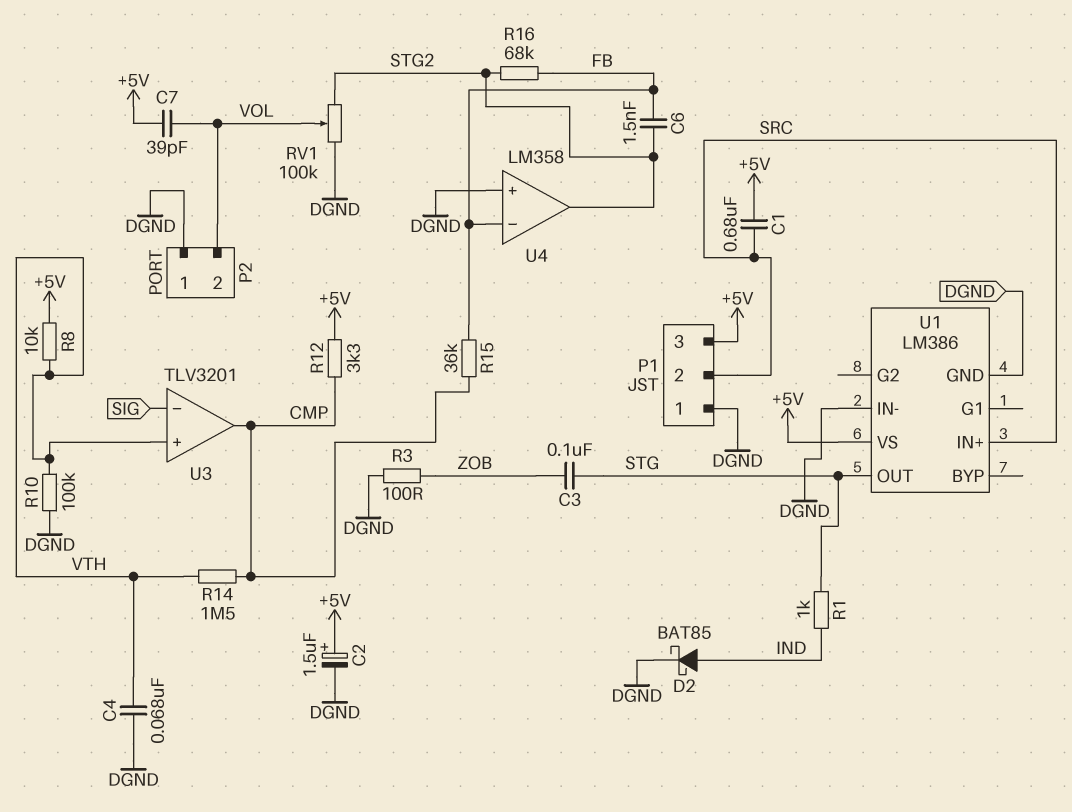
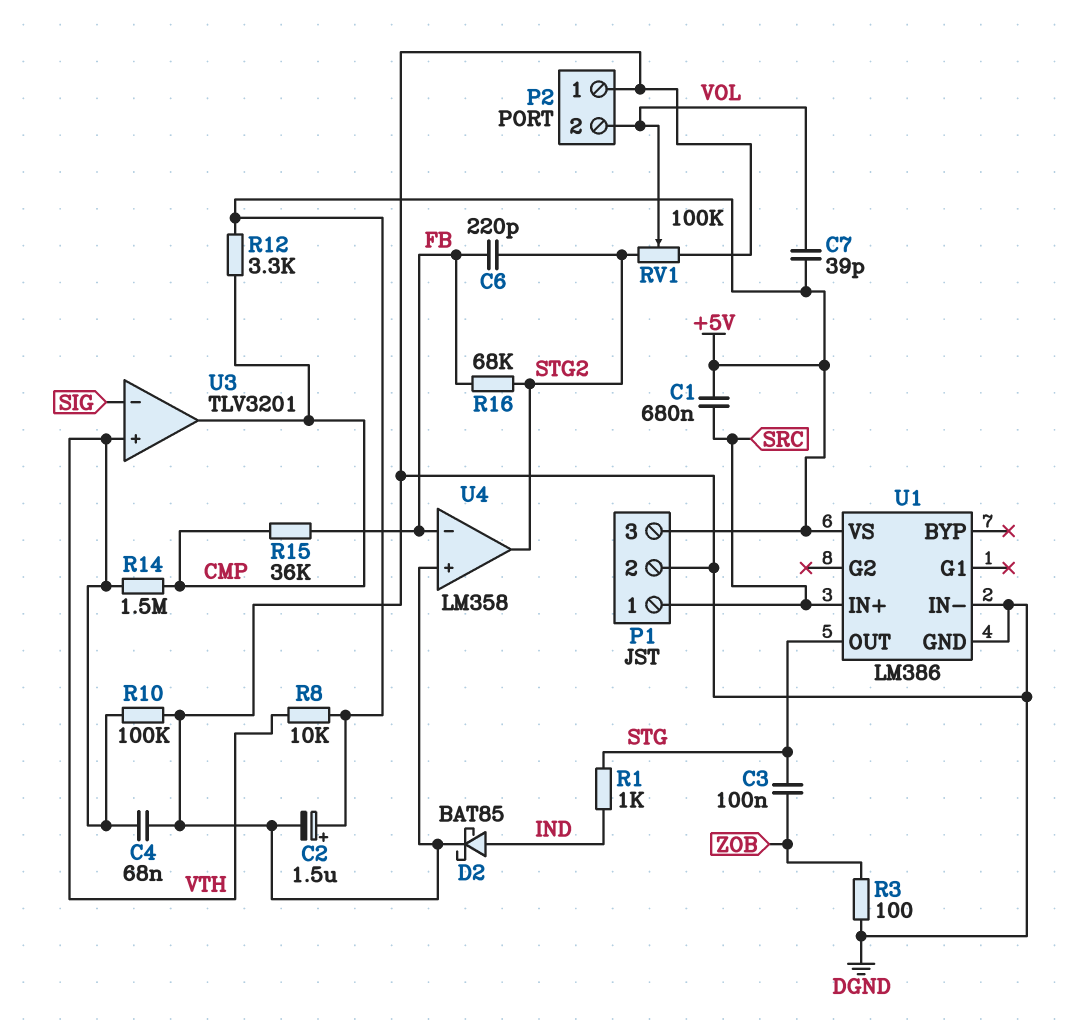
C6: 1.5nF (FB, STG2) -> 220pF (FB, STG2)
P1 pin 1: DGND -> SRC
P1 pin 2: SRC -> DGND

